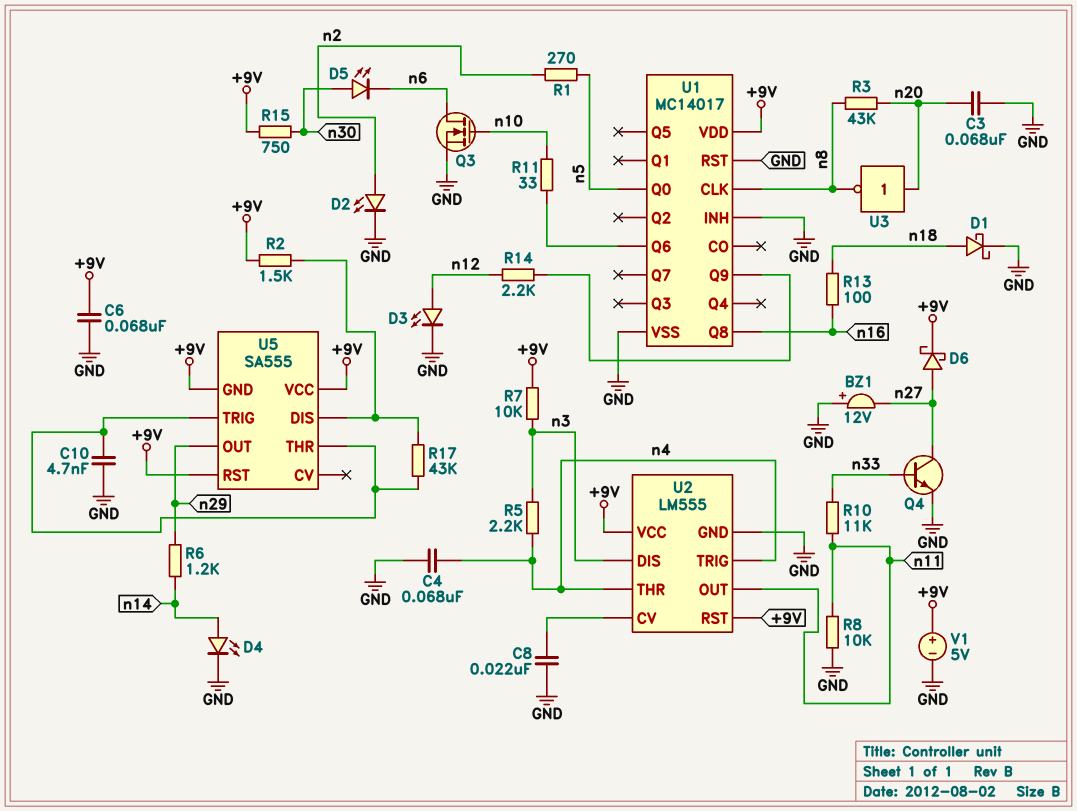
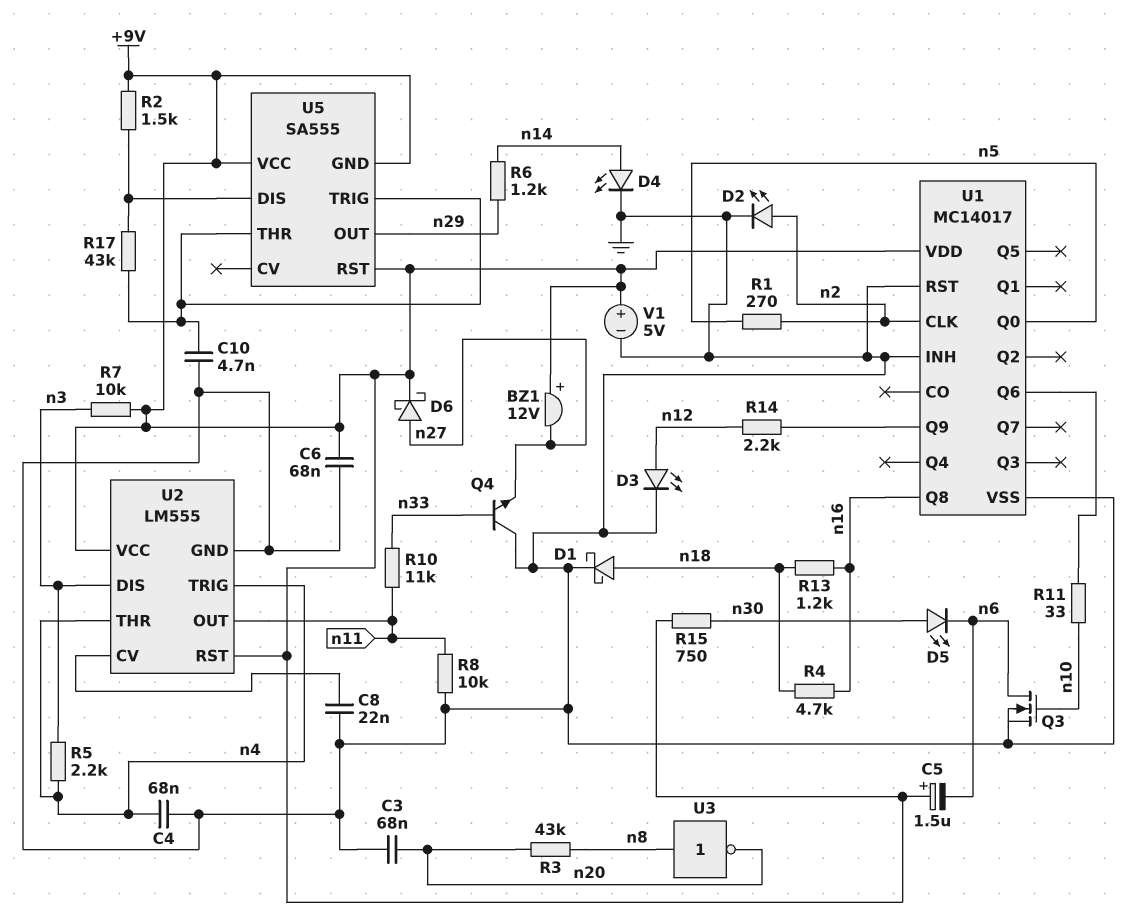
BZ1: buzzer 12V (plus GND, minus n27) -> buzzer 12V (plus +9V, minus n27)
C5: none -> 1.5uF (plus +9V, minus n6)
Q4: NPN (B n33, C n27, E GND) -> NPN (B n33, C GND, E n27)
R4: none -> 4.7k (n16, n18)
R13: 100 (n16, n18) -> 1.2k (n16, n18)
U1 pin CLK: n8 -> n2
U3: NOT (in n20, out n8) -> NOT (in n8, out n20)

